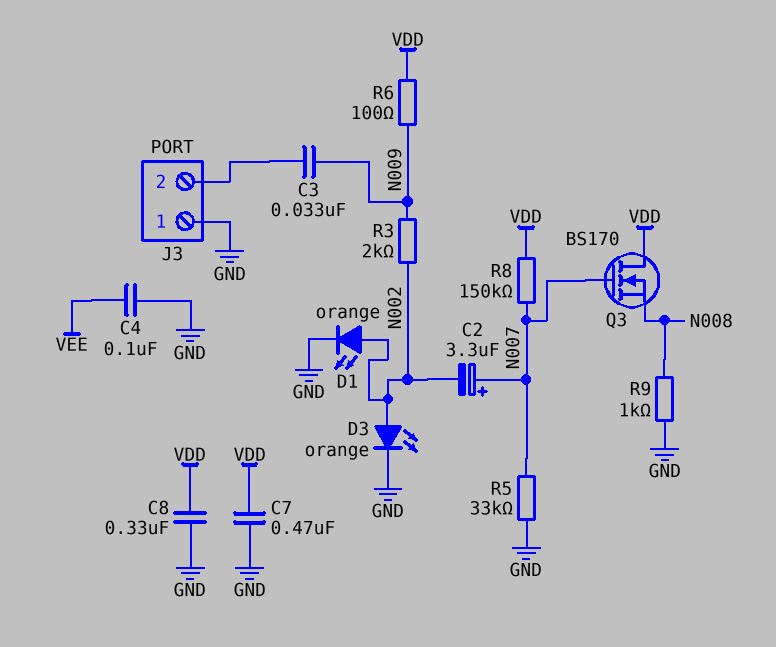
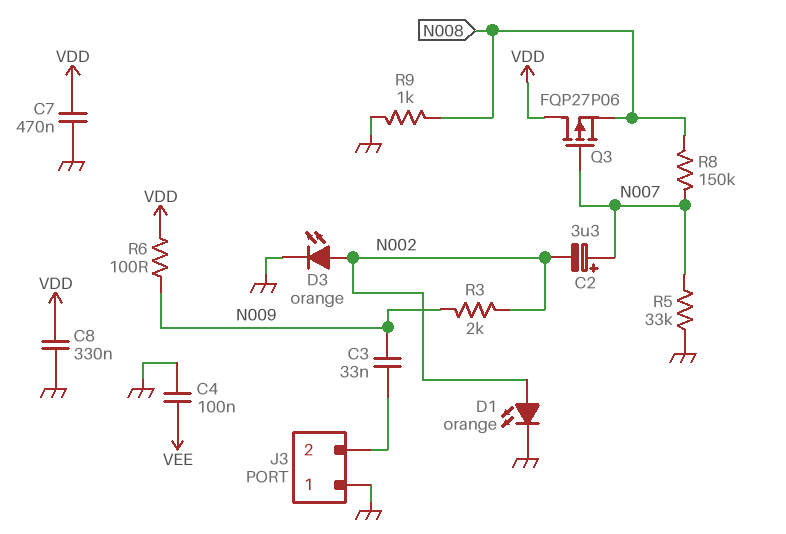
Q3: NMOS BS170 (G N007, D VDD, S N008) -> PMOS FQP27P06 (G N007, D VDD, S N008)
R8: 150k (N007, VDD) -> 150k (N007, N008)

